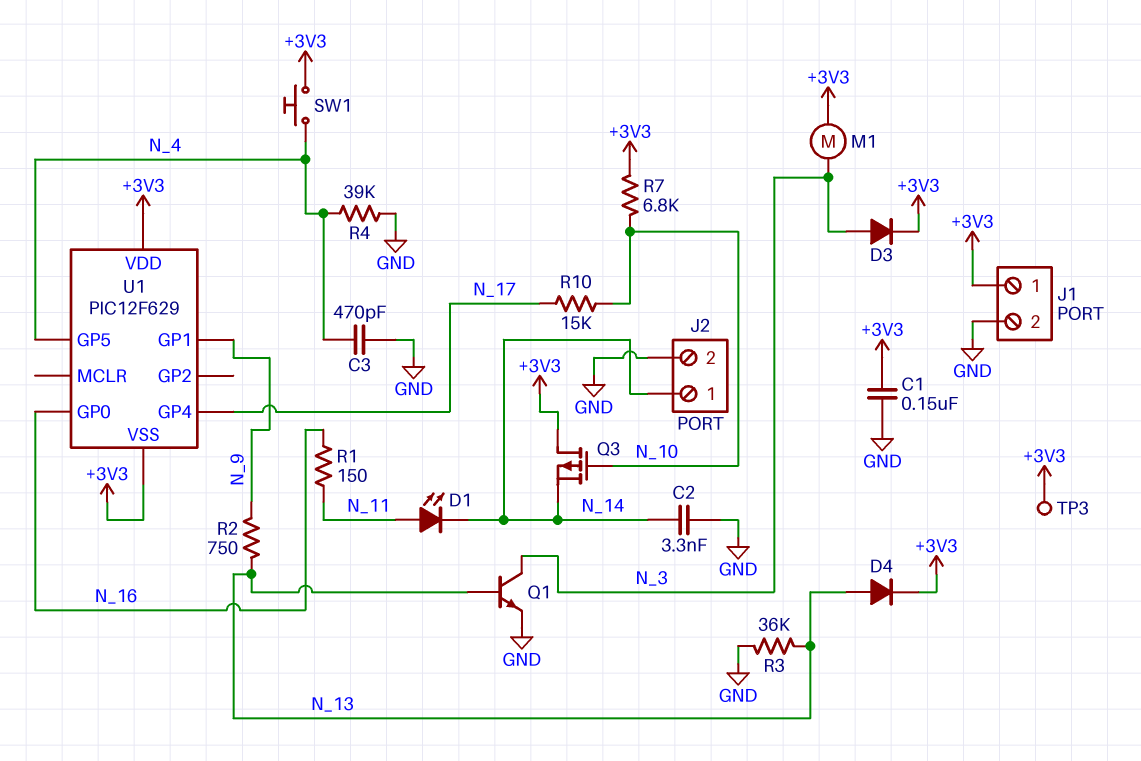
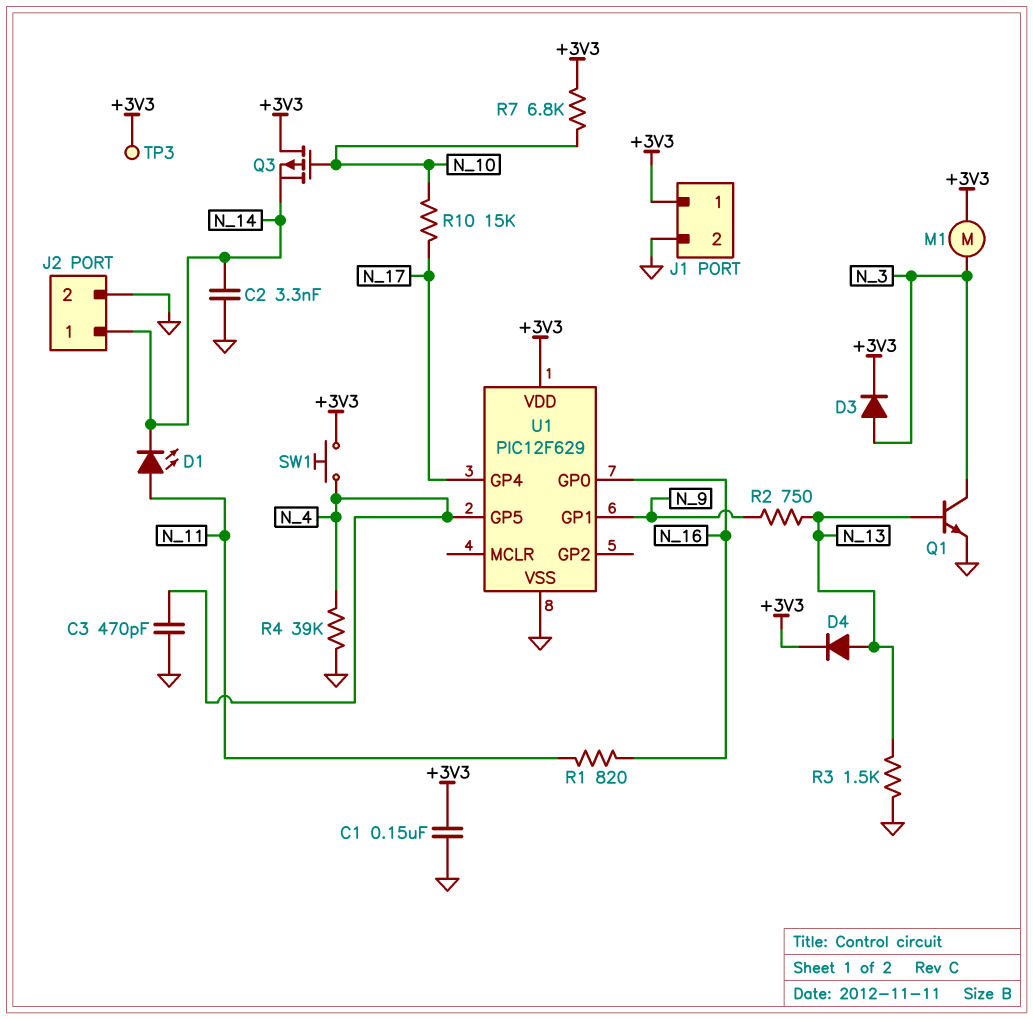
R1: 150 (N_11, N_16) -> 820 (N_11, N_16)
R3: 36k (GND, N_13) -> 1.5k (GND, N_13)
U1 pin VSS: +3V3 -> GND

